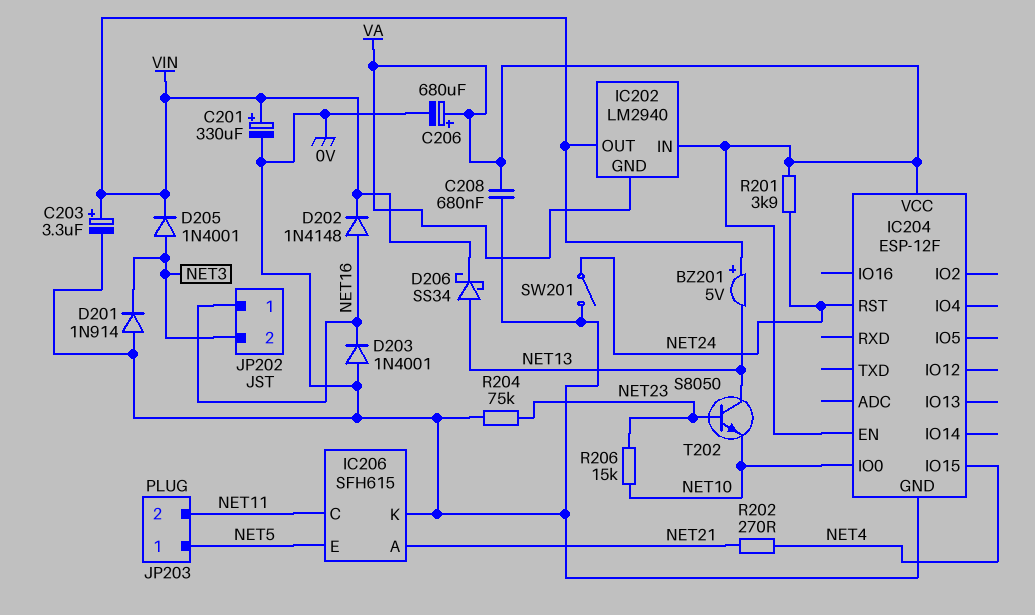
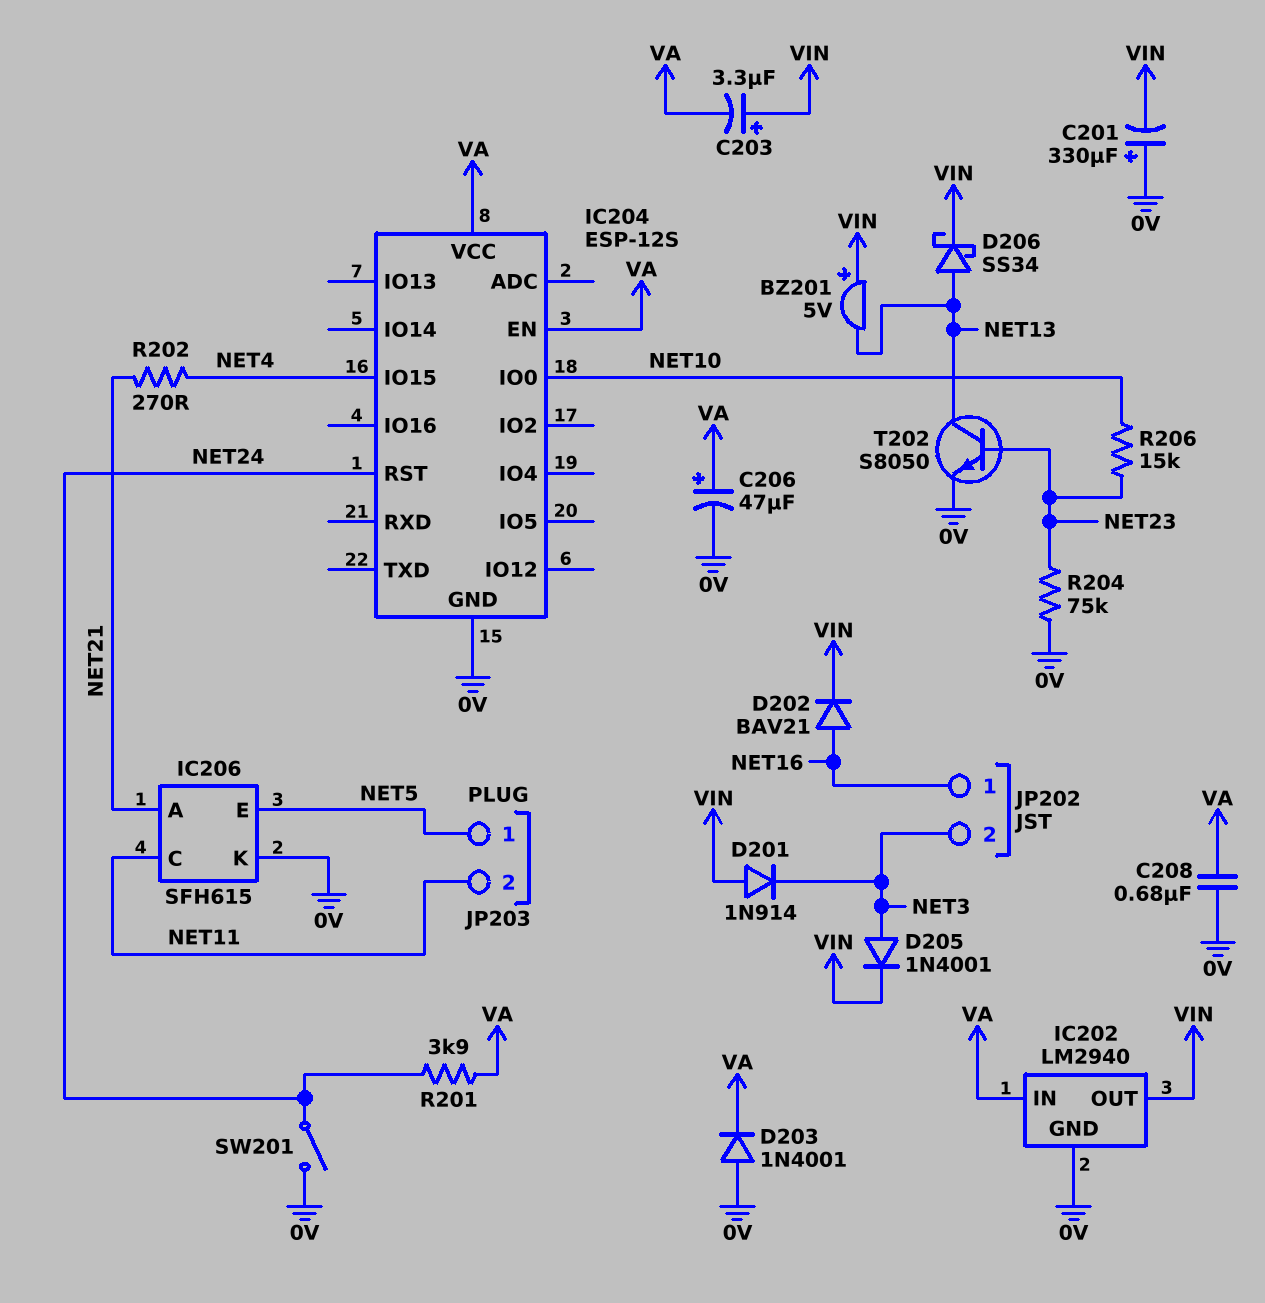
C201: 330uF (plus VIN, minus 0V) -> 330uF (plus 0V, minus VIN)
C203: 3.3uF (plus VIN, minus 0V) -> 3.3uF (plus VIN, minus VA)
C206: 680uF (plus VA, minus 0V) -> 47uF (plus VA, minus 0V)
D201: diode 1N914 (A 0V, K NET3) -> diode 1N914 (A VIN, K NET3)
D202: diode 1N4148 (A NET16, K VIN) -> diode BAV21 (A NET16, K VIN)
D203: diode 1N4001 (A 0V, K NET16) -> diode 1N4001 (A 0V, K VA)
IC202 pin GND: VA -> 0V
IC204: ESP-12F -> ESP-12S
T202: NPN S8050 (B NET23, C NET13, E NET10) -> NPN S8050 (B NET23, C NET13, E 0V)

